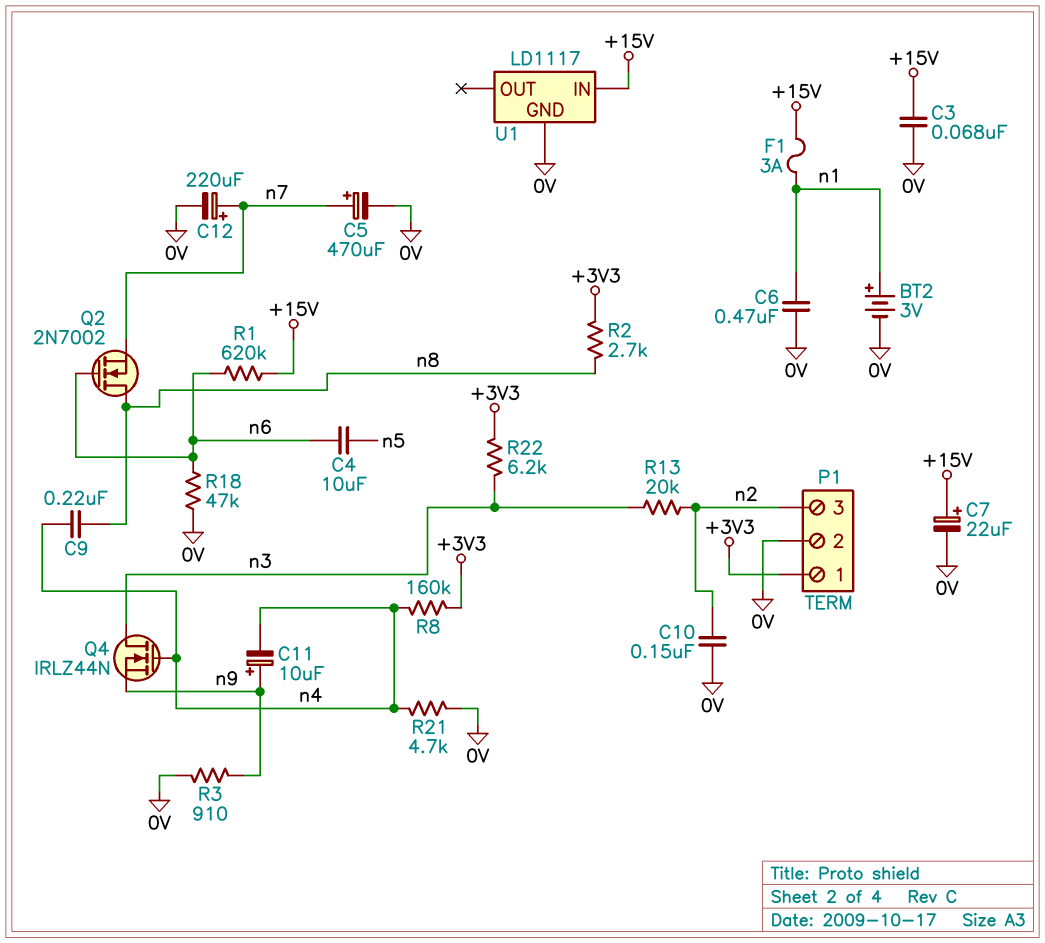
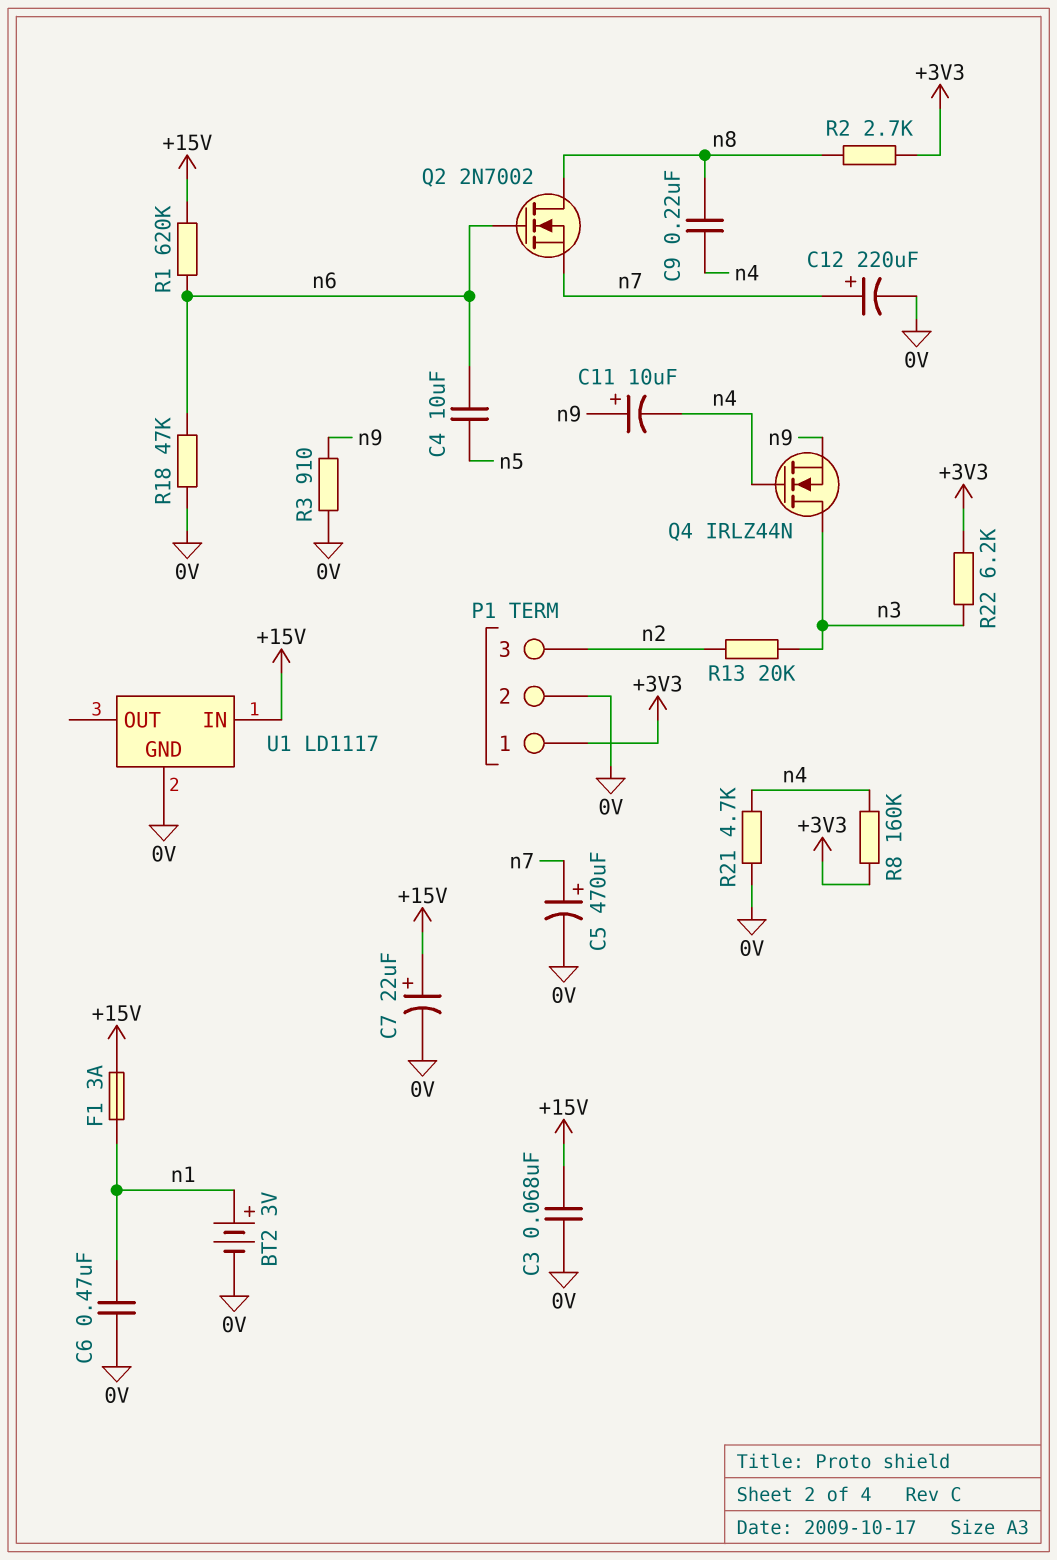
C10: 150nF (0V, n2) -> none

